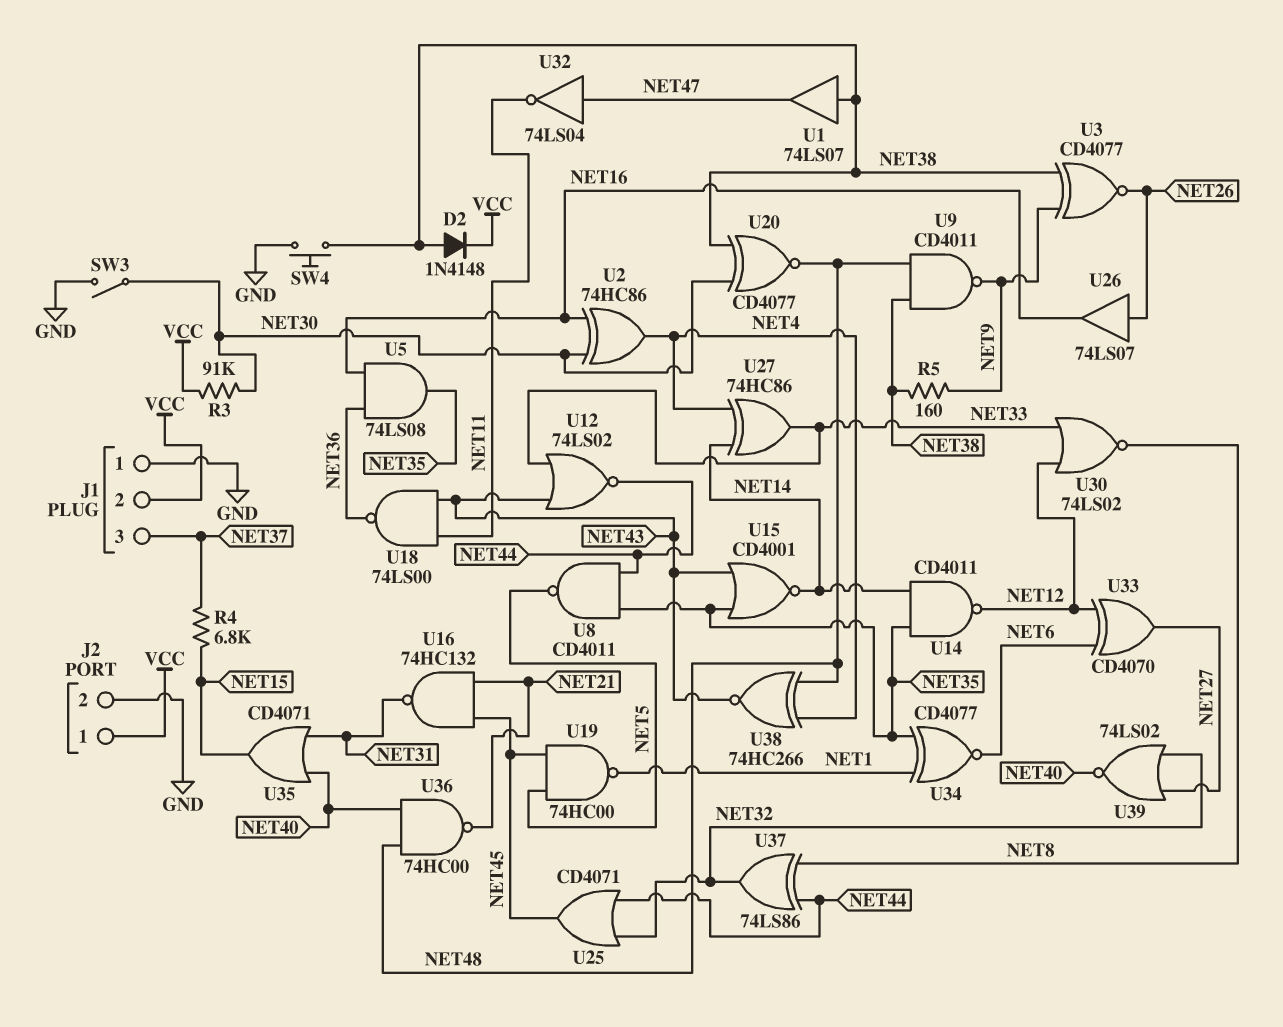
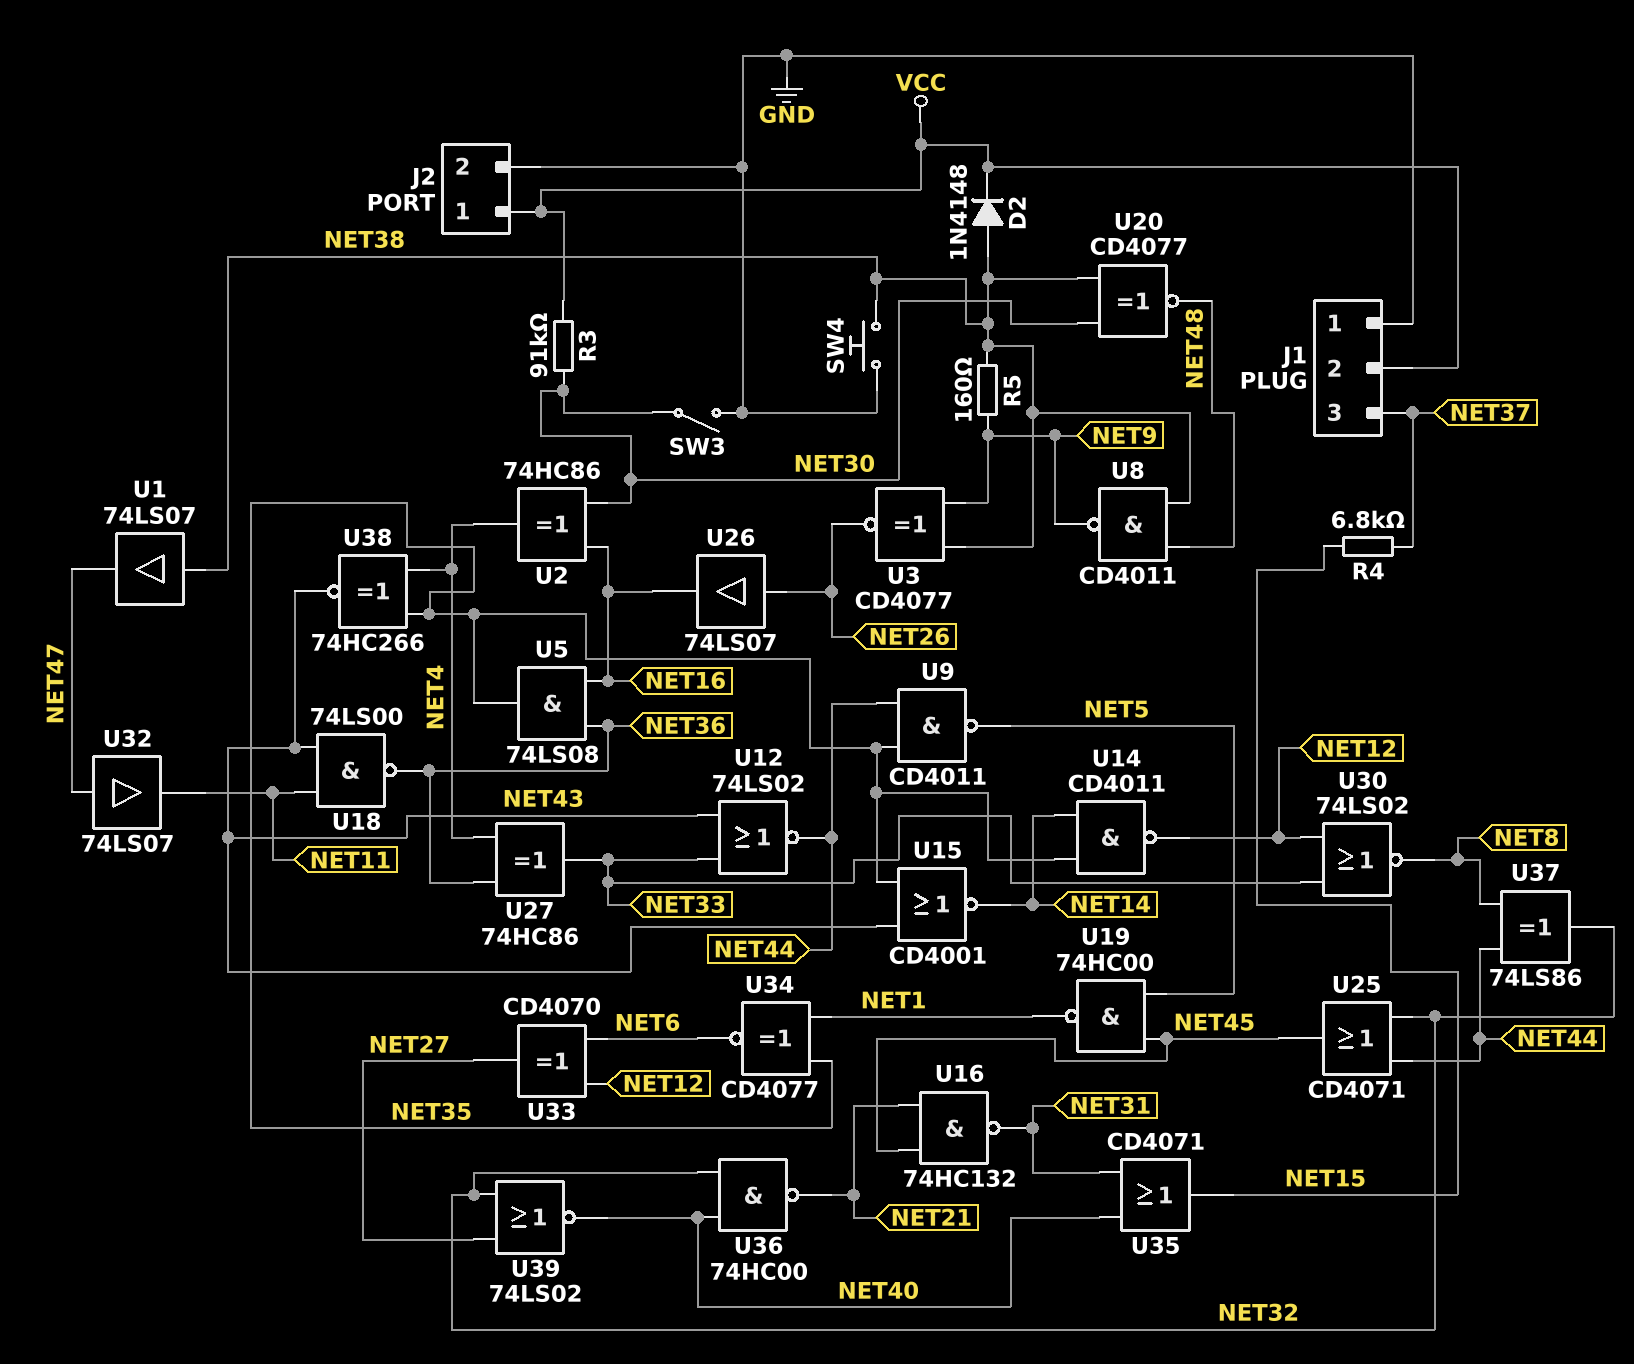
U8: NAND CD4011 (in NET35, in NET44, out NET5) -> NAND CD4011 (in NET38, in NET48, out NET9)
U9: NAND CD4011 (in NET38, in NET48, out NET9) -> NAND CD4011 (in NET35, in NET44, out NET5)
U27: XOR 74HC86 (in NET4, in NET14, out NET33) -> XOR 74HC86 (in NET4, in NET36, out NET33)
U32: NOT 74LS04 (in NET47, out NET11) -> buffer 74LS07 (in NET47, out NET11)
U36: NAND 74HC00 (in NET40, in NET48, out NET21) -> NAND 74HC00 (in NET32, in NET40, out NET21)
U38: XNOR 74HC266 (in NET4, in NET48, out NET43) -> XNOR 74HC266 (in NET4, in NET35, out NET43)

